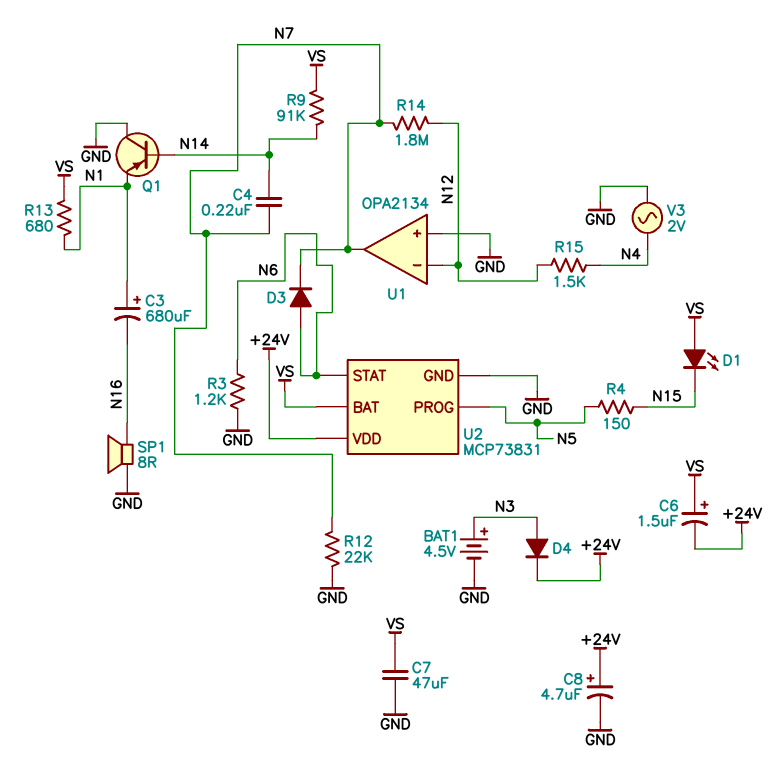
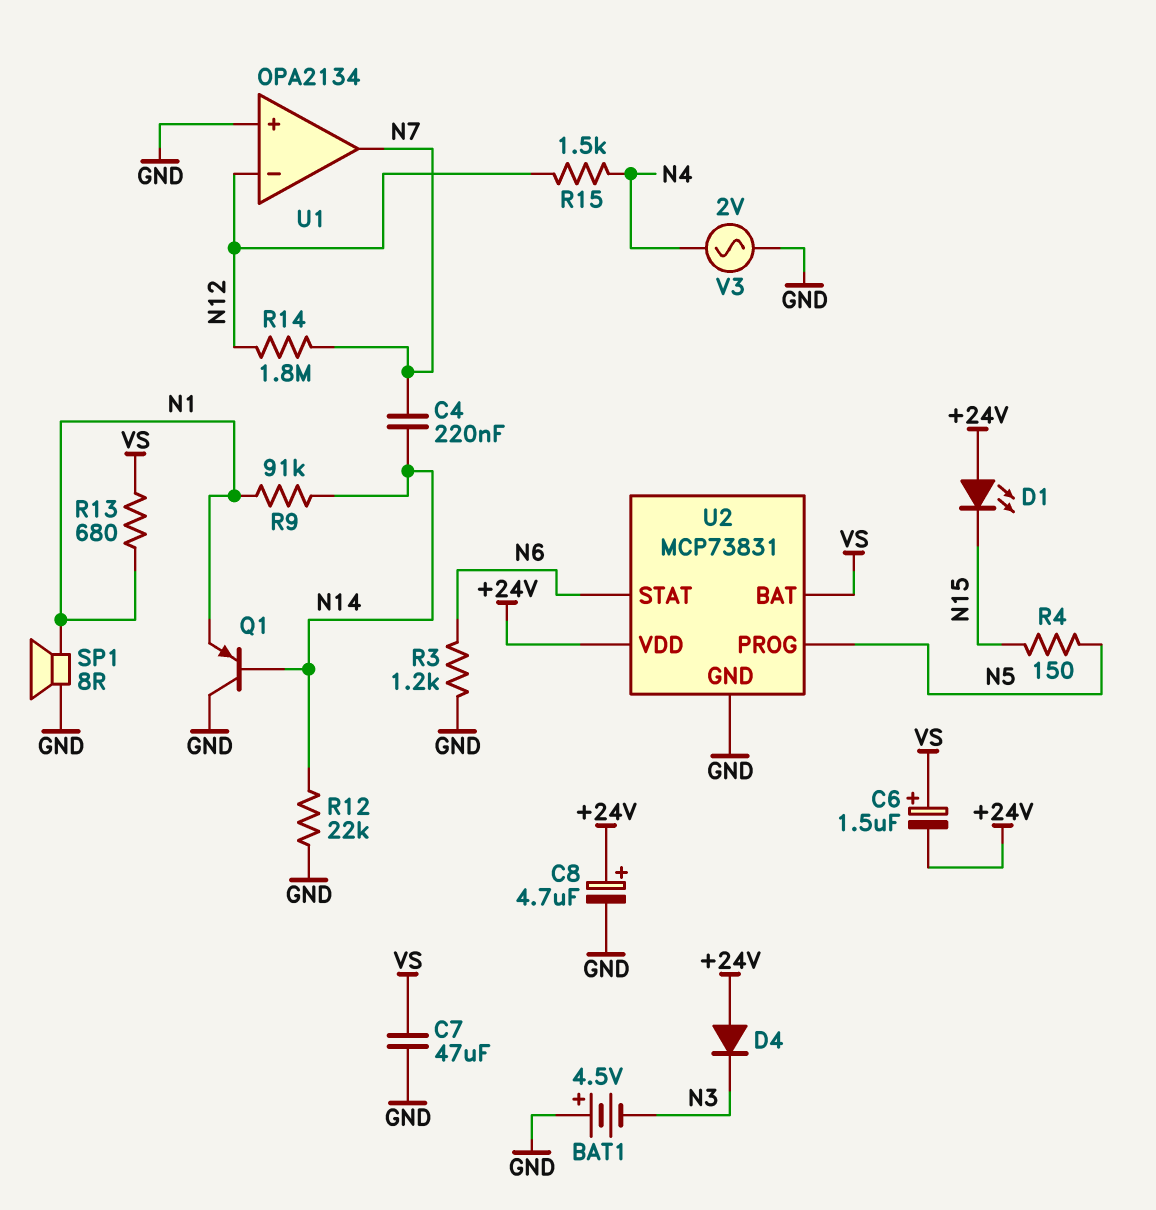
BAT1: 4.5V (plus N3, minus GND) -> 4.5V (plus GND, minus N3)
C3: 680uF (plus N1, minus N16) -> none
D1: LED (A VS, K N15) -> LED (A +24V, K N15)
D3: diode (A N6, K N7) -> none
D4: diode (A N3, K +24V) -> diode (A +24V, K N3)
R9: 91k (N14, VS) -> 91k (N1, N14)
R12: 22k (GND, N7) -> 22k (GND, N14)
SP1: speaker 8R (GND, N16) -> speaker 8R (GND, N1)

